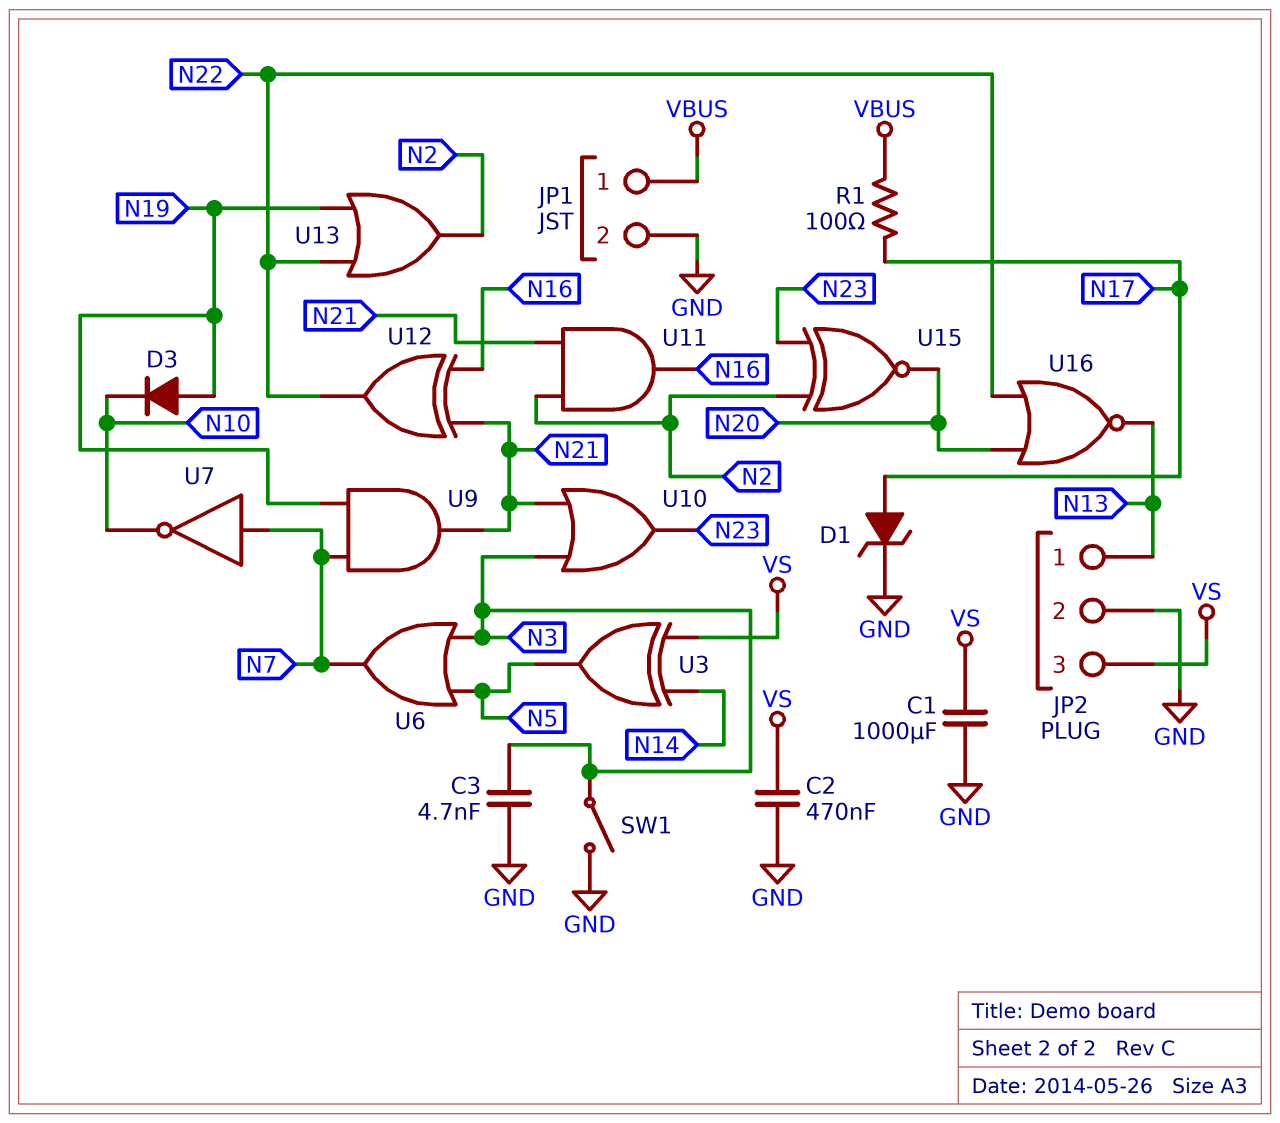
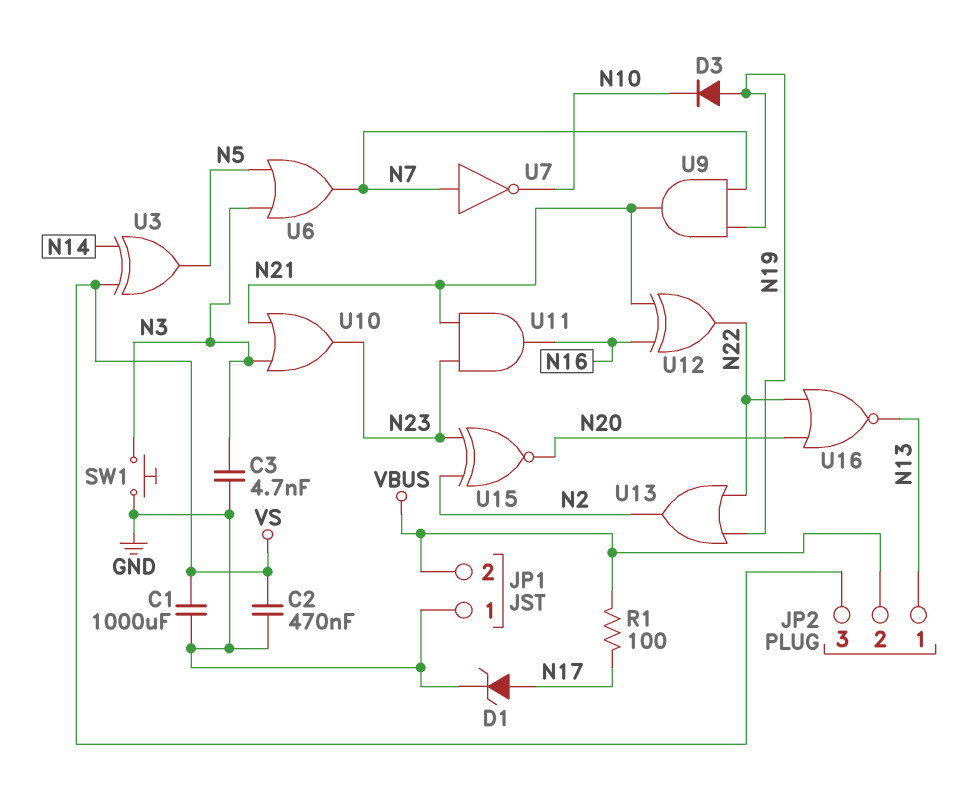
JP1 pin 1: VBUS -> GND
JP1 pin 2: GND -> VBUS
JP2 pin 2: GND -> VBUS
SW1: switch (GND, N3) -> button (GND, N3)
U11: AND (in N2, in N21, out N16) -> AND (in N21, in N23, out N16)

